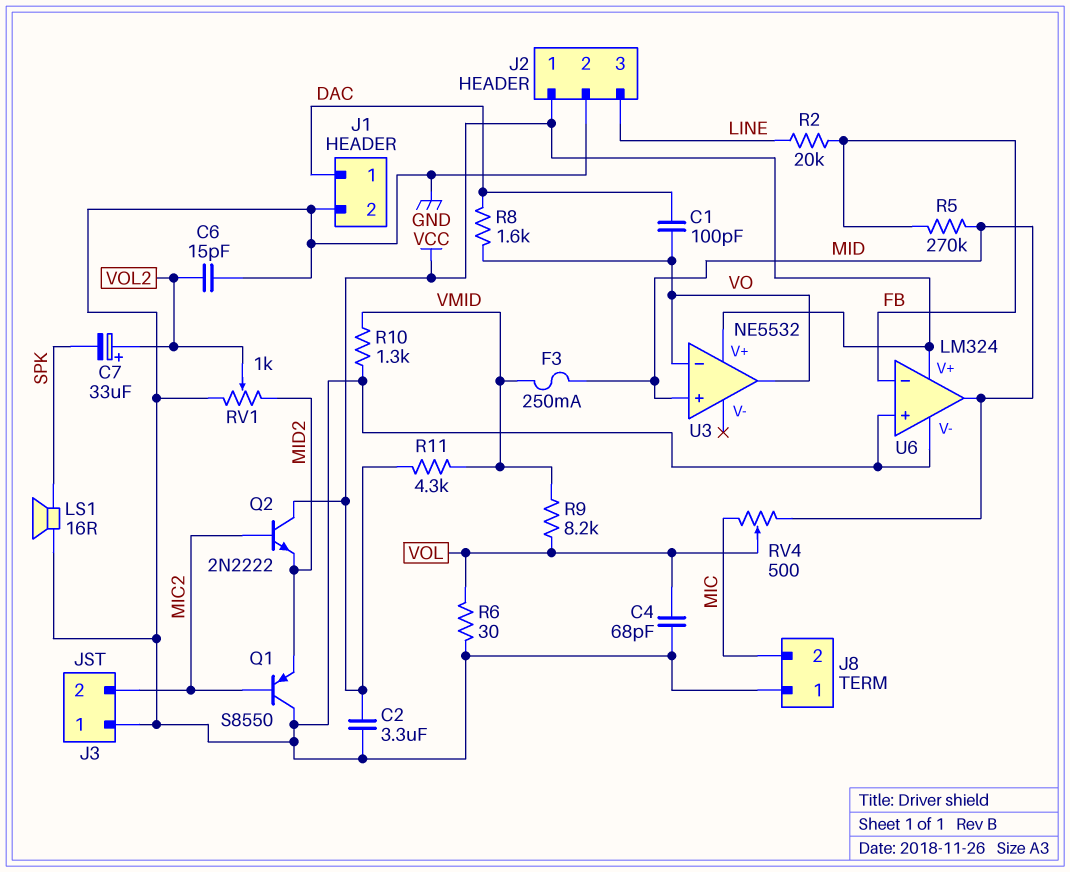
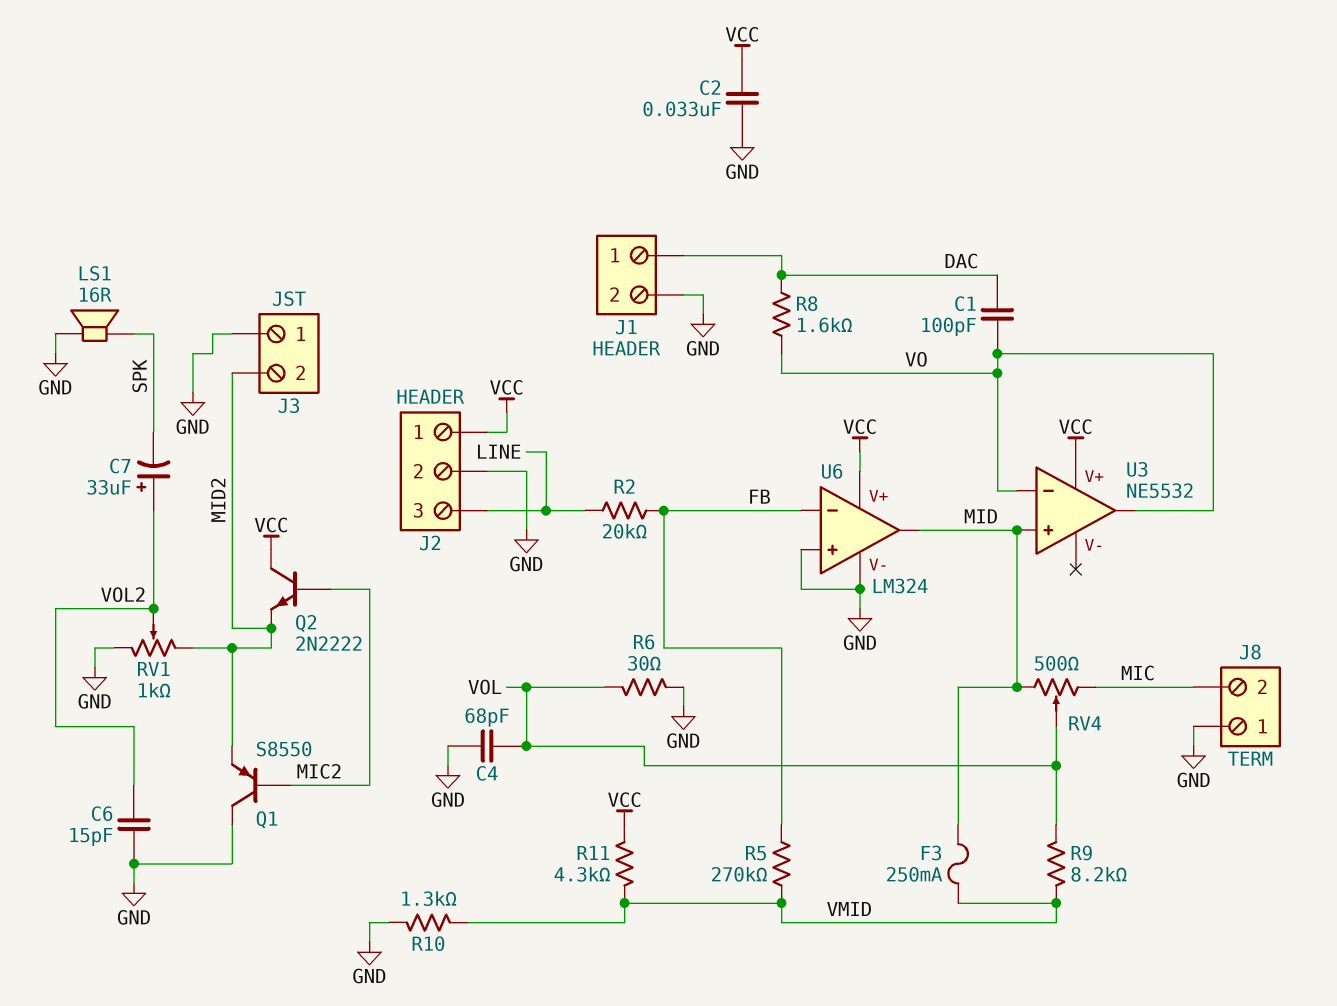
C2: 3.3uF (GND, VCC) -> 33nF (GND, VCC)
J3 pin 2: MIC2 -> MID2
R5: 270k (FB, MID) -> 270k (FB, VMID)

